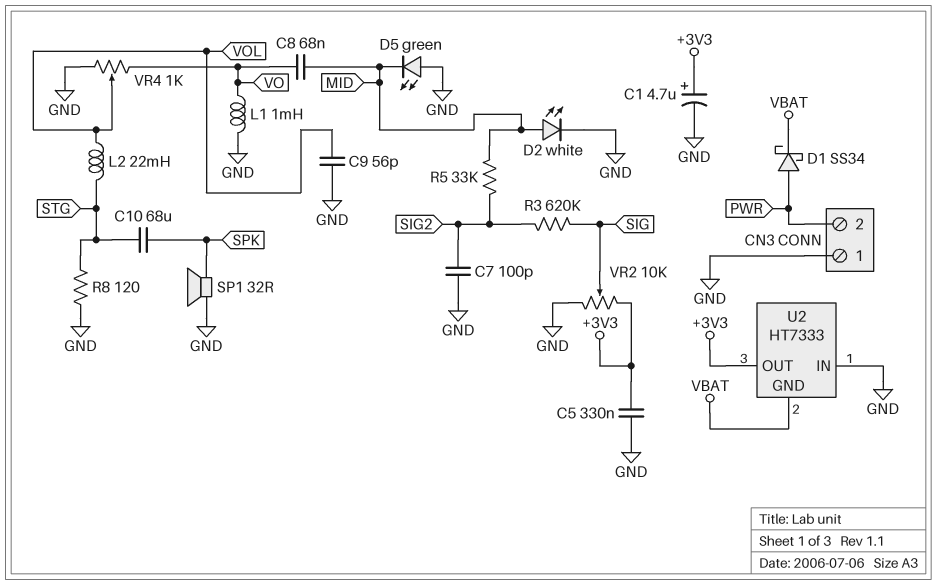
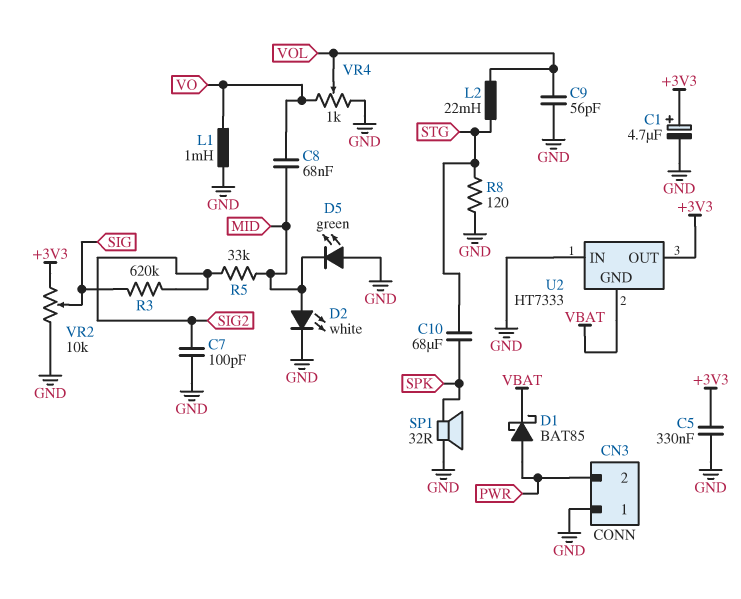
D1: schottky SS34 (A PWR, K VBAT) -> schottky BAT85 (A PWR, K VBAT)

